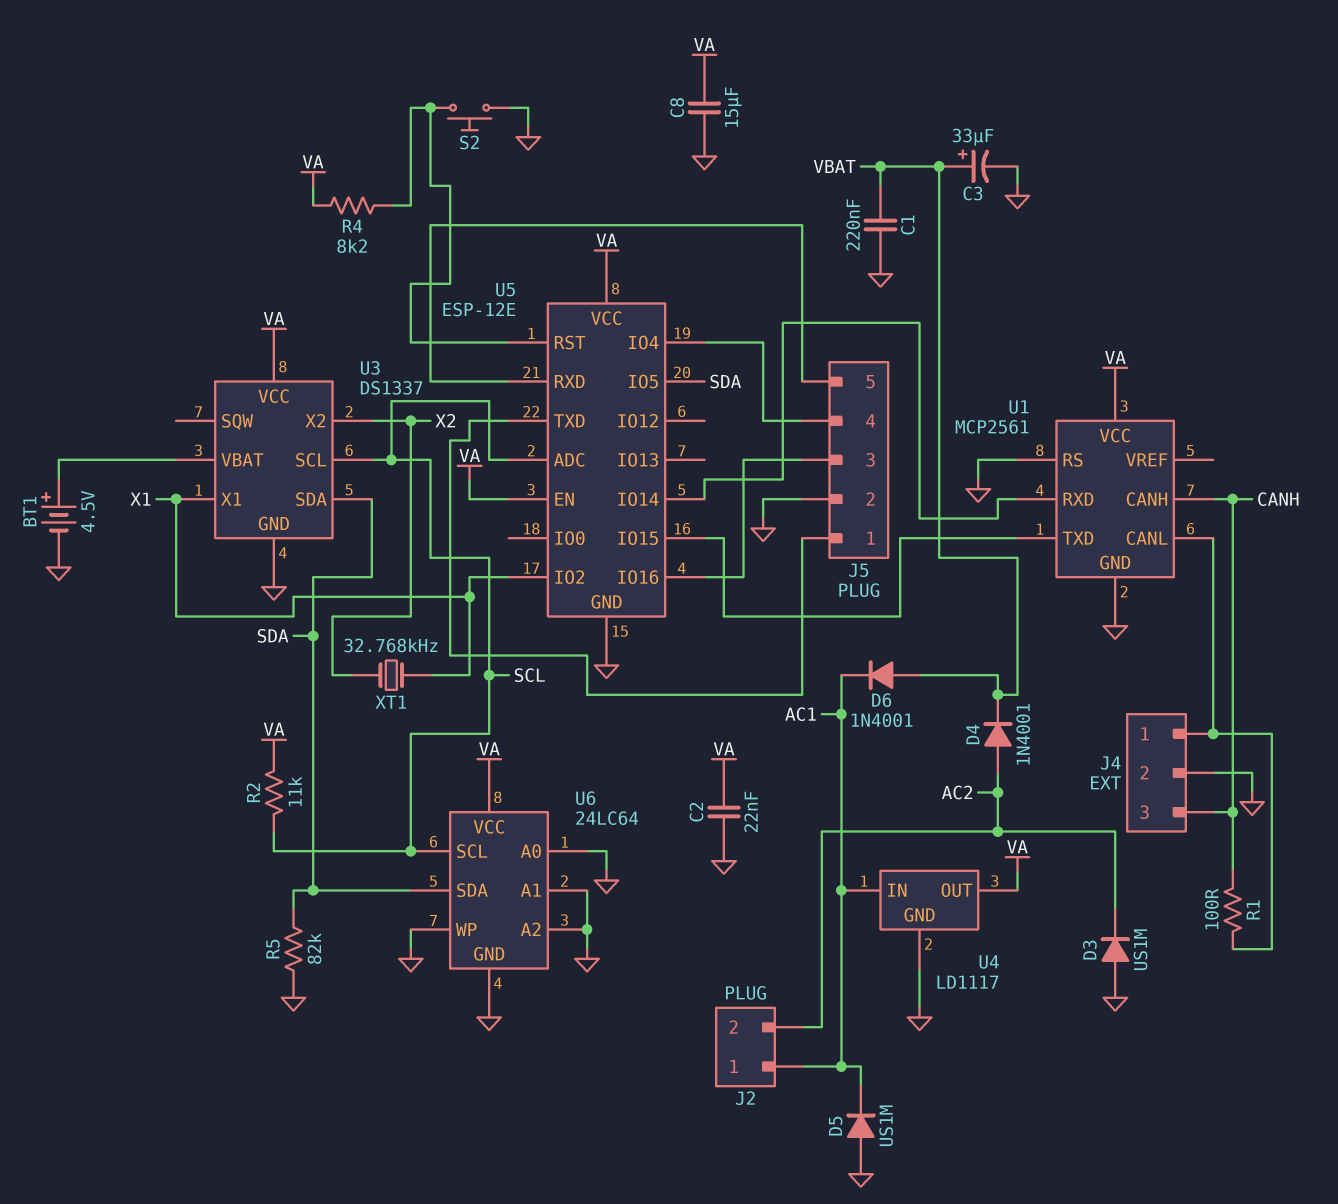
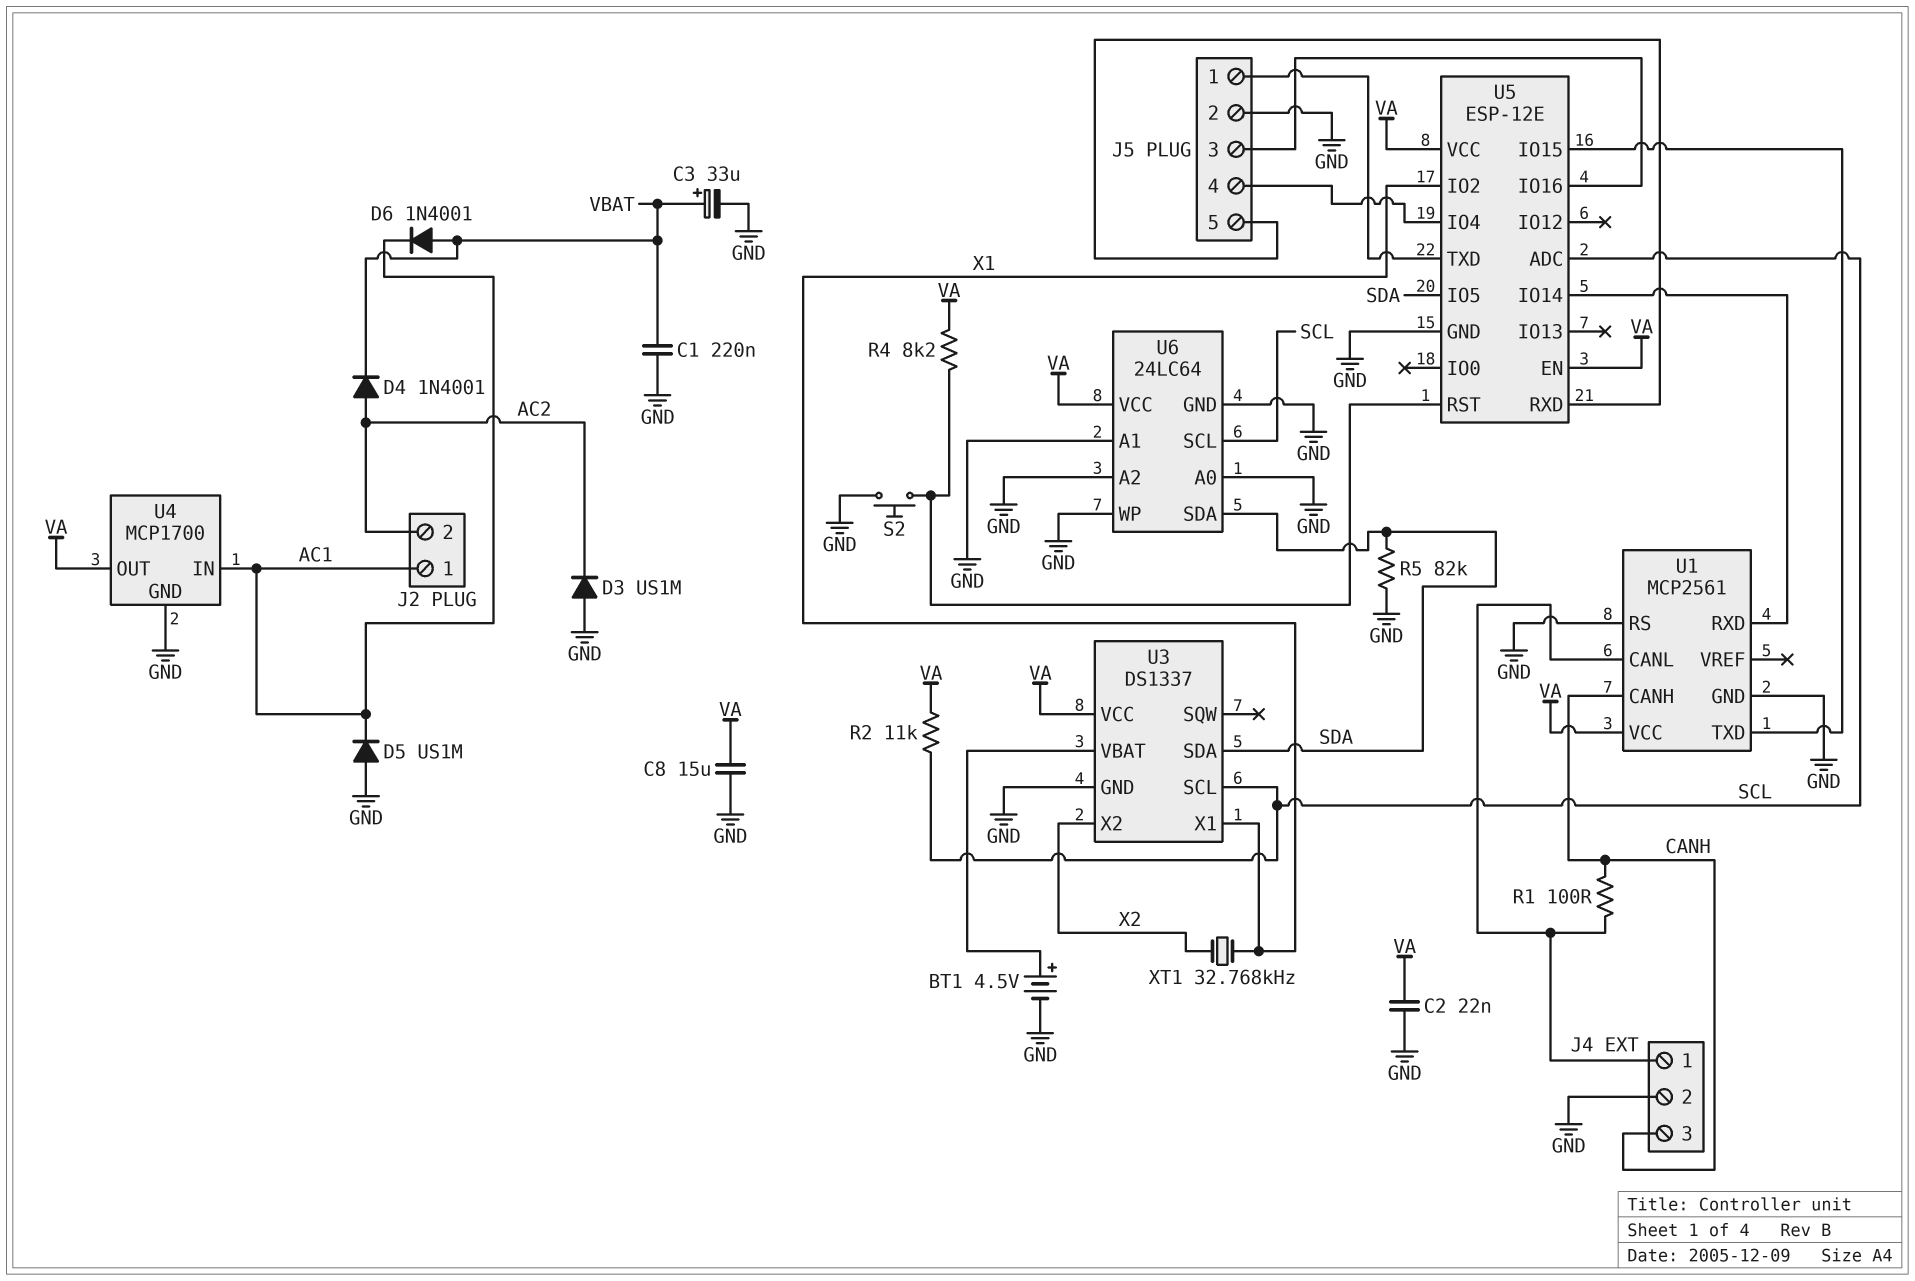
U4: LD1117 -> MCP1700

